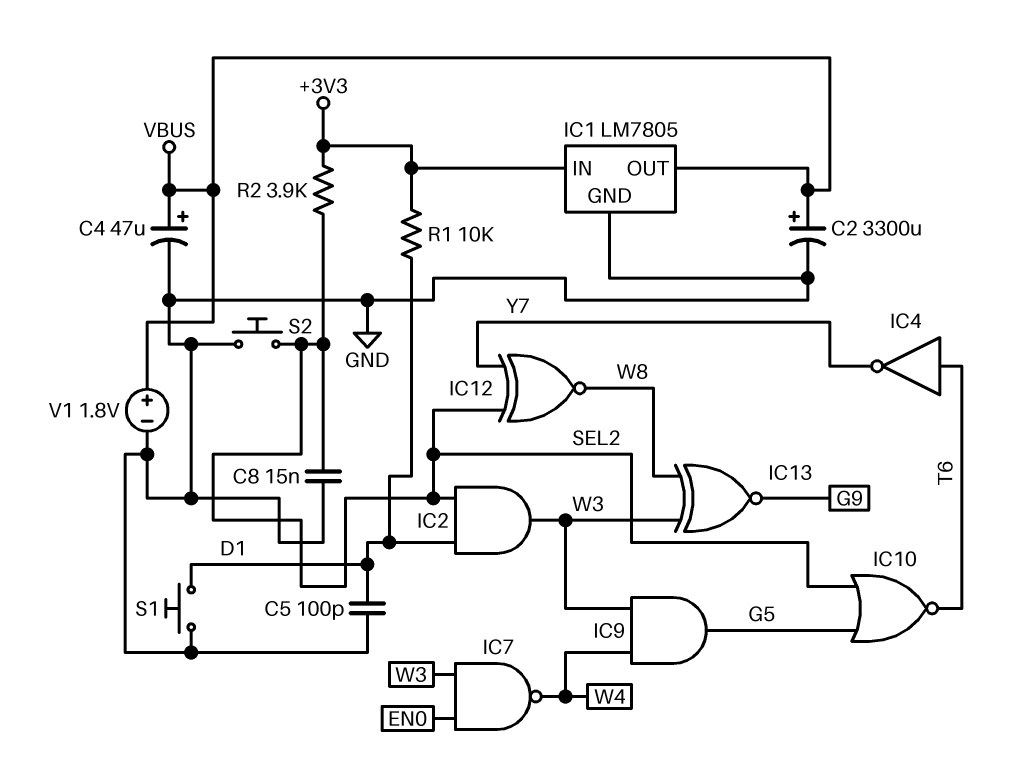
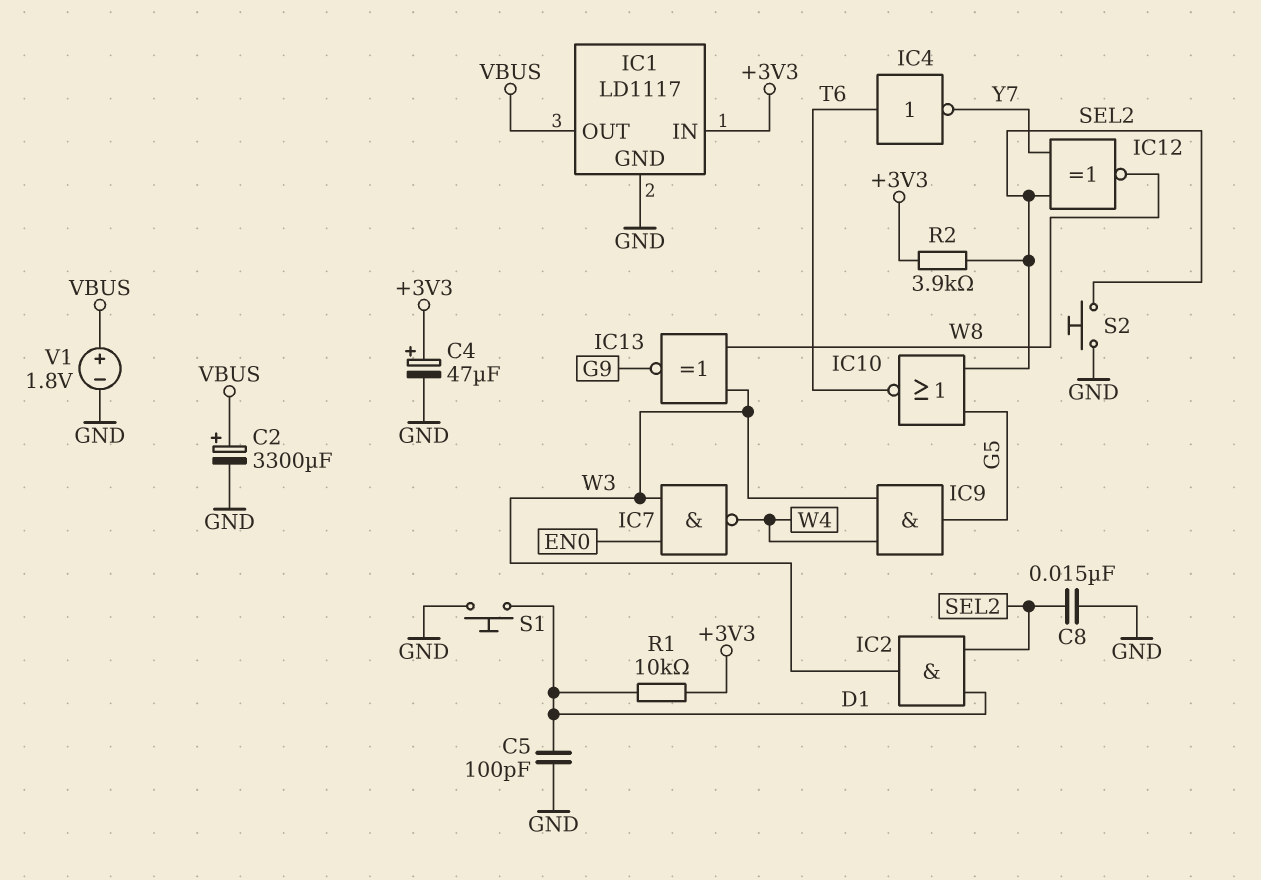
C4: 47uF (plus VBUS, minus GND) -> 47uF (plus +3V3, minus GND)
IC1: LM7805 -> LD1117

